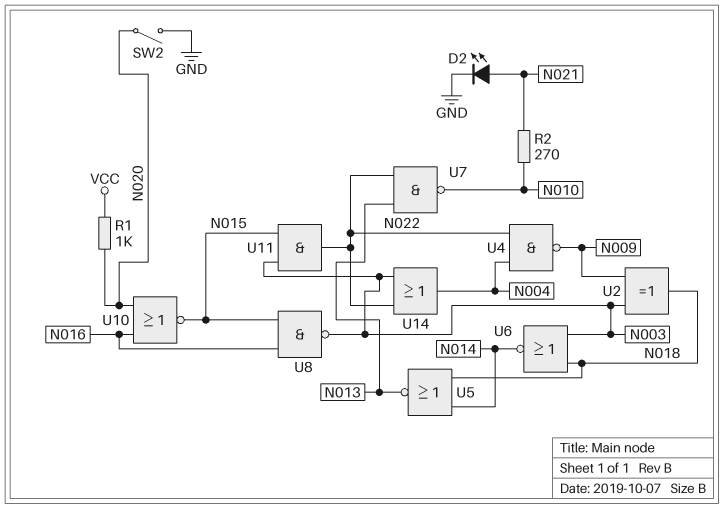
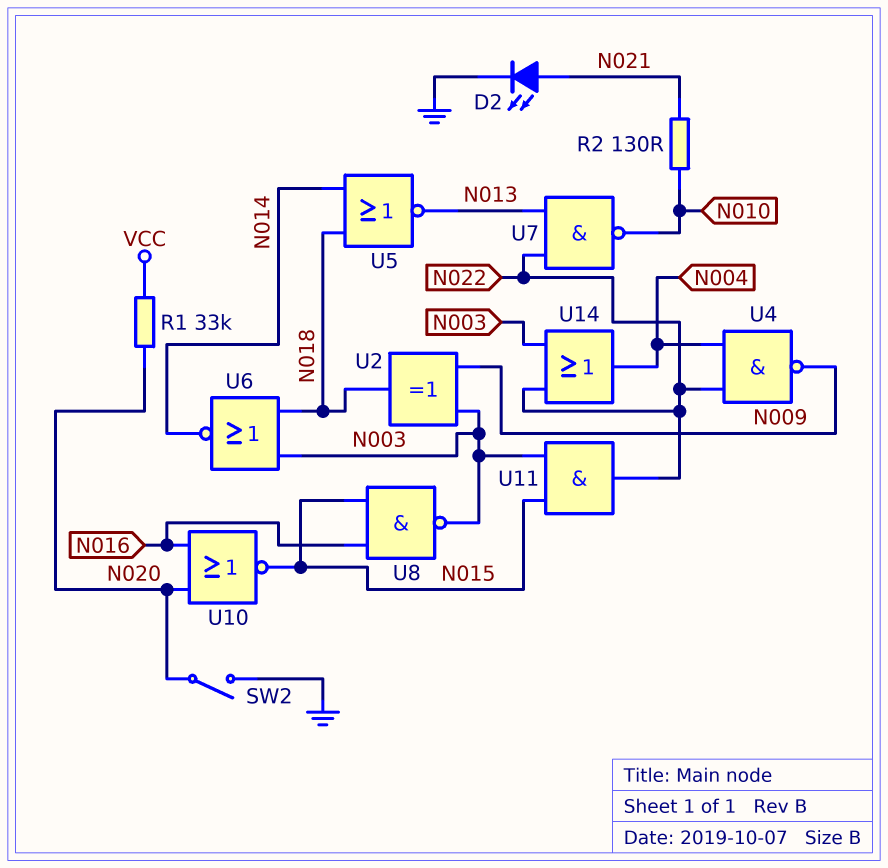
R1: 1k (N020, VCC) -> 33k (N020, VCC)
R2: 270 (N010, N021) -> 130 (N010, N021)

